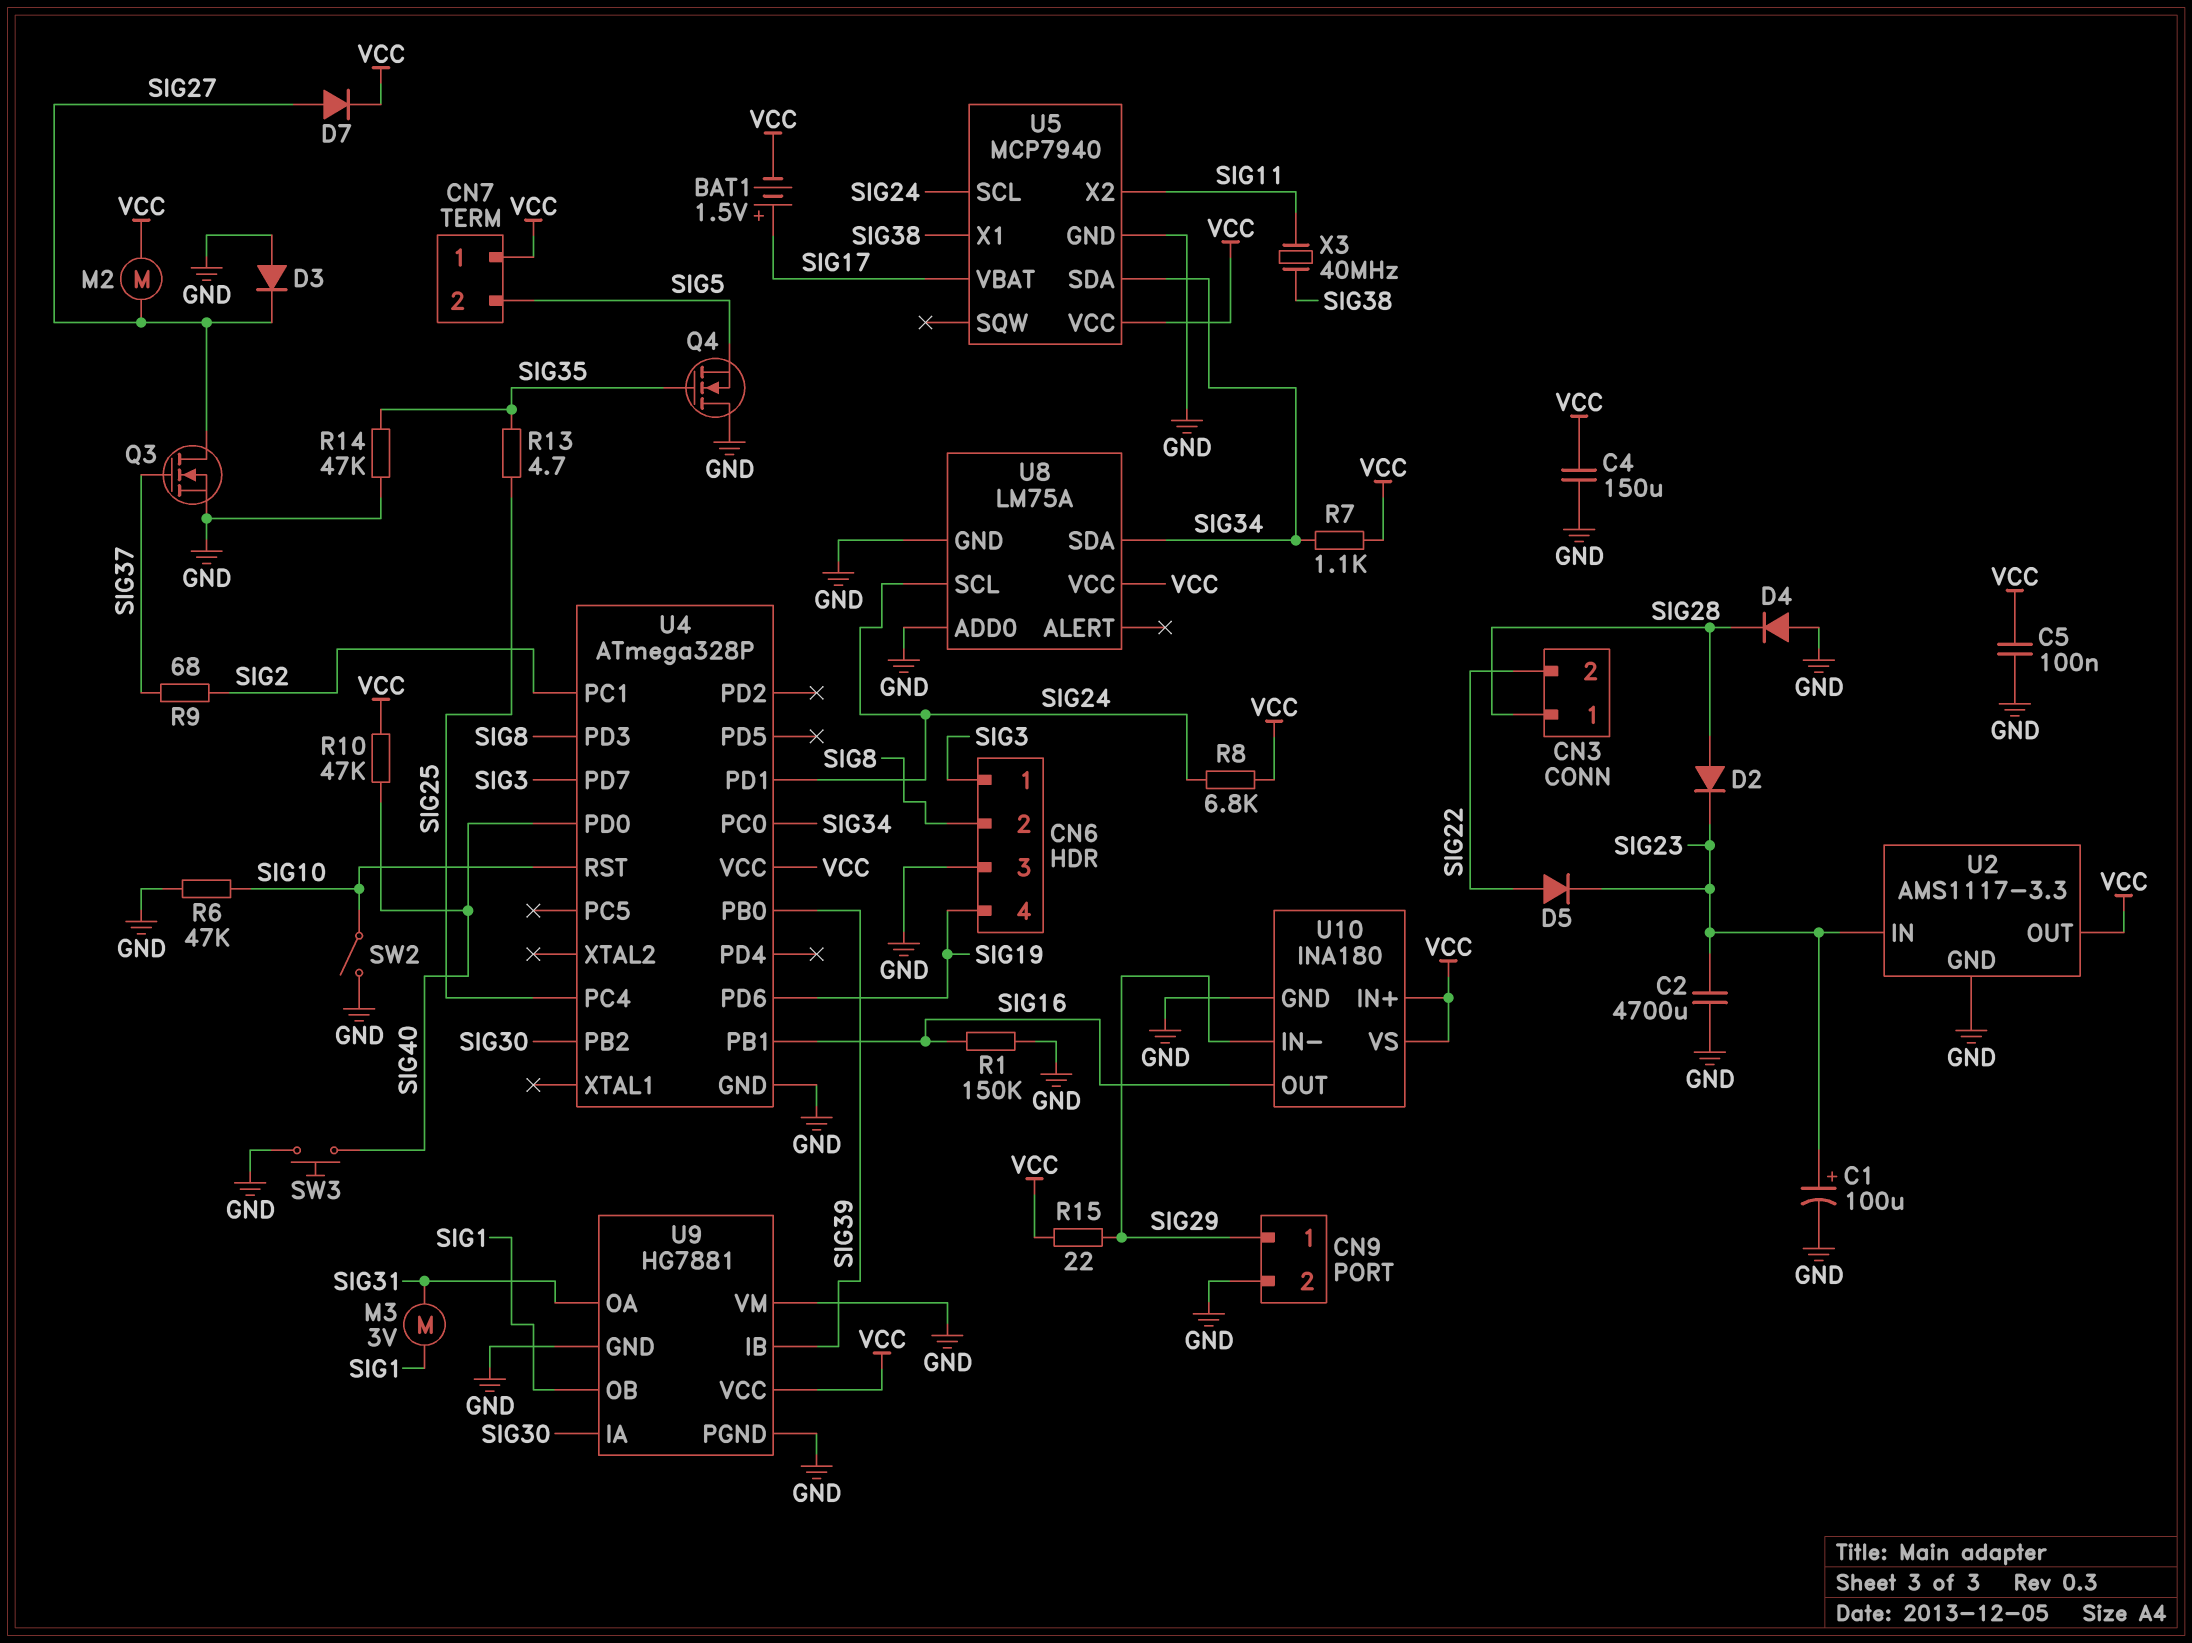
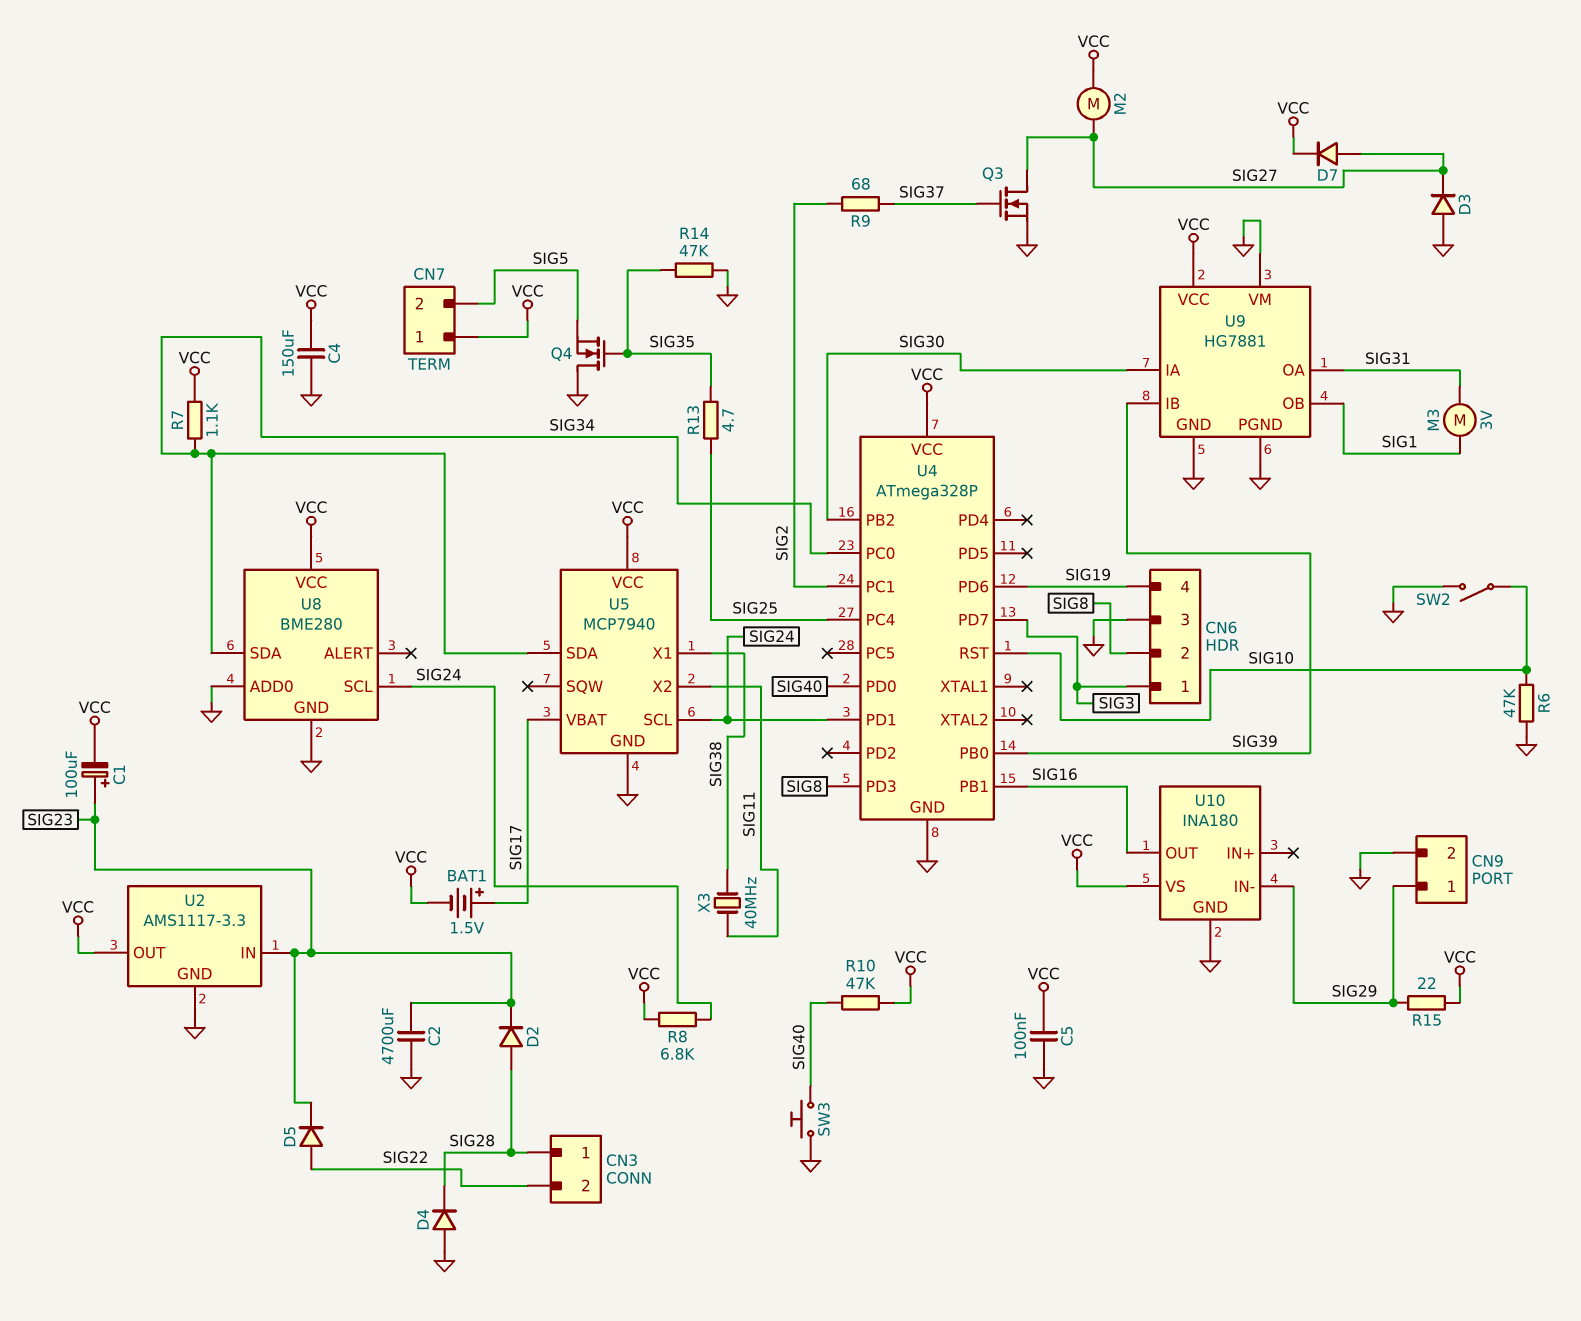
C1: 100uF (plus SIG23, minus GND) -> 100uF (plus SIG23, minus VCC)
R1: 150k (GND, SIG16) -> none
U8: LM75A -> BME280
U10 pin IN+: VCC -> none

